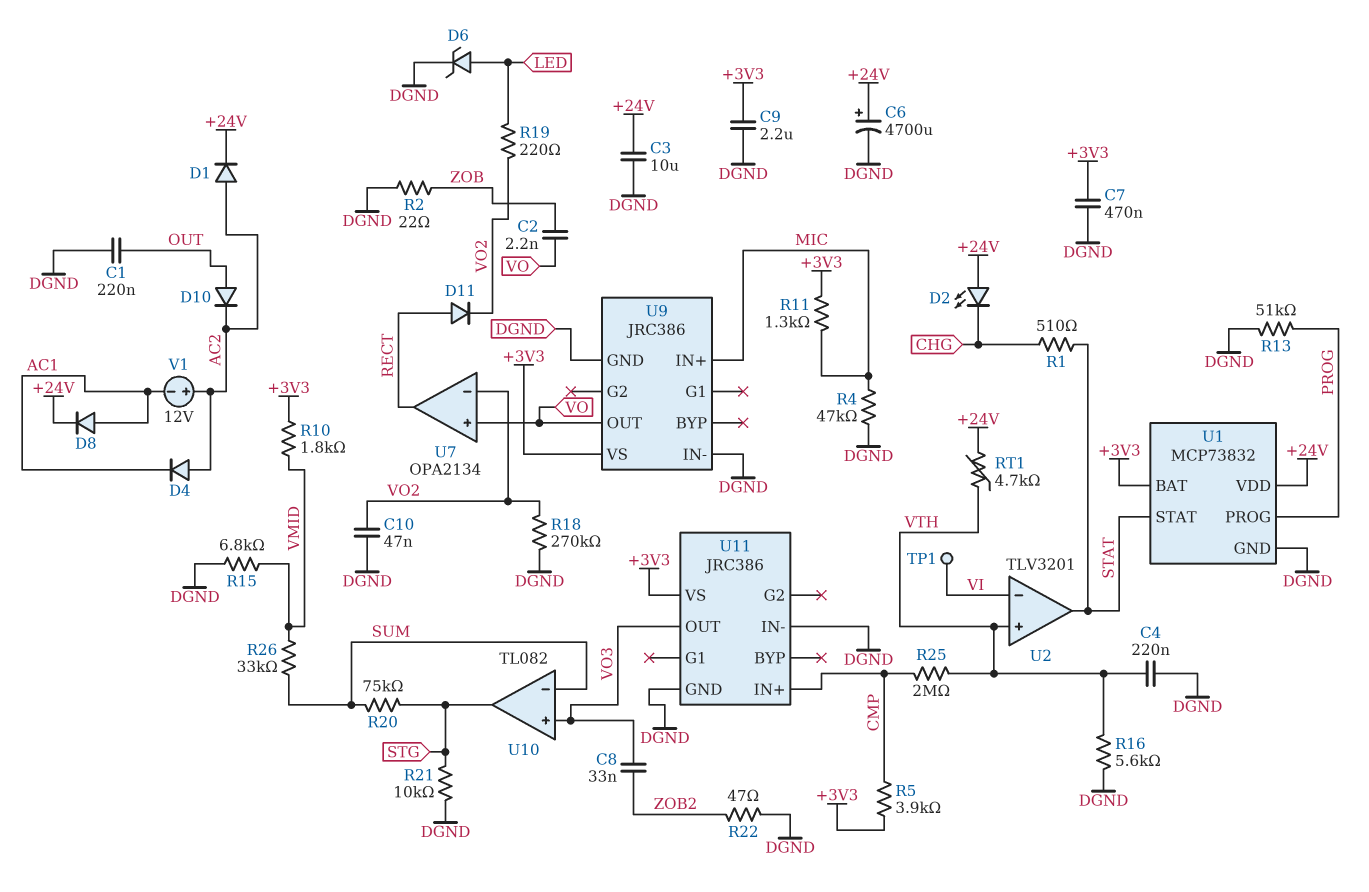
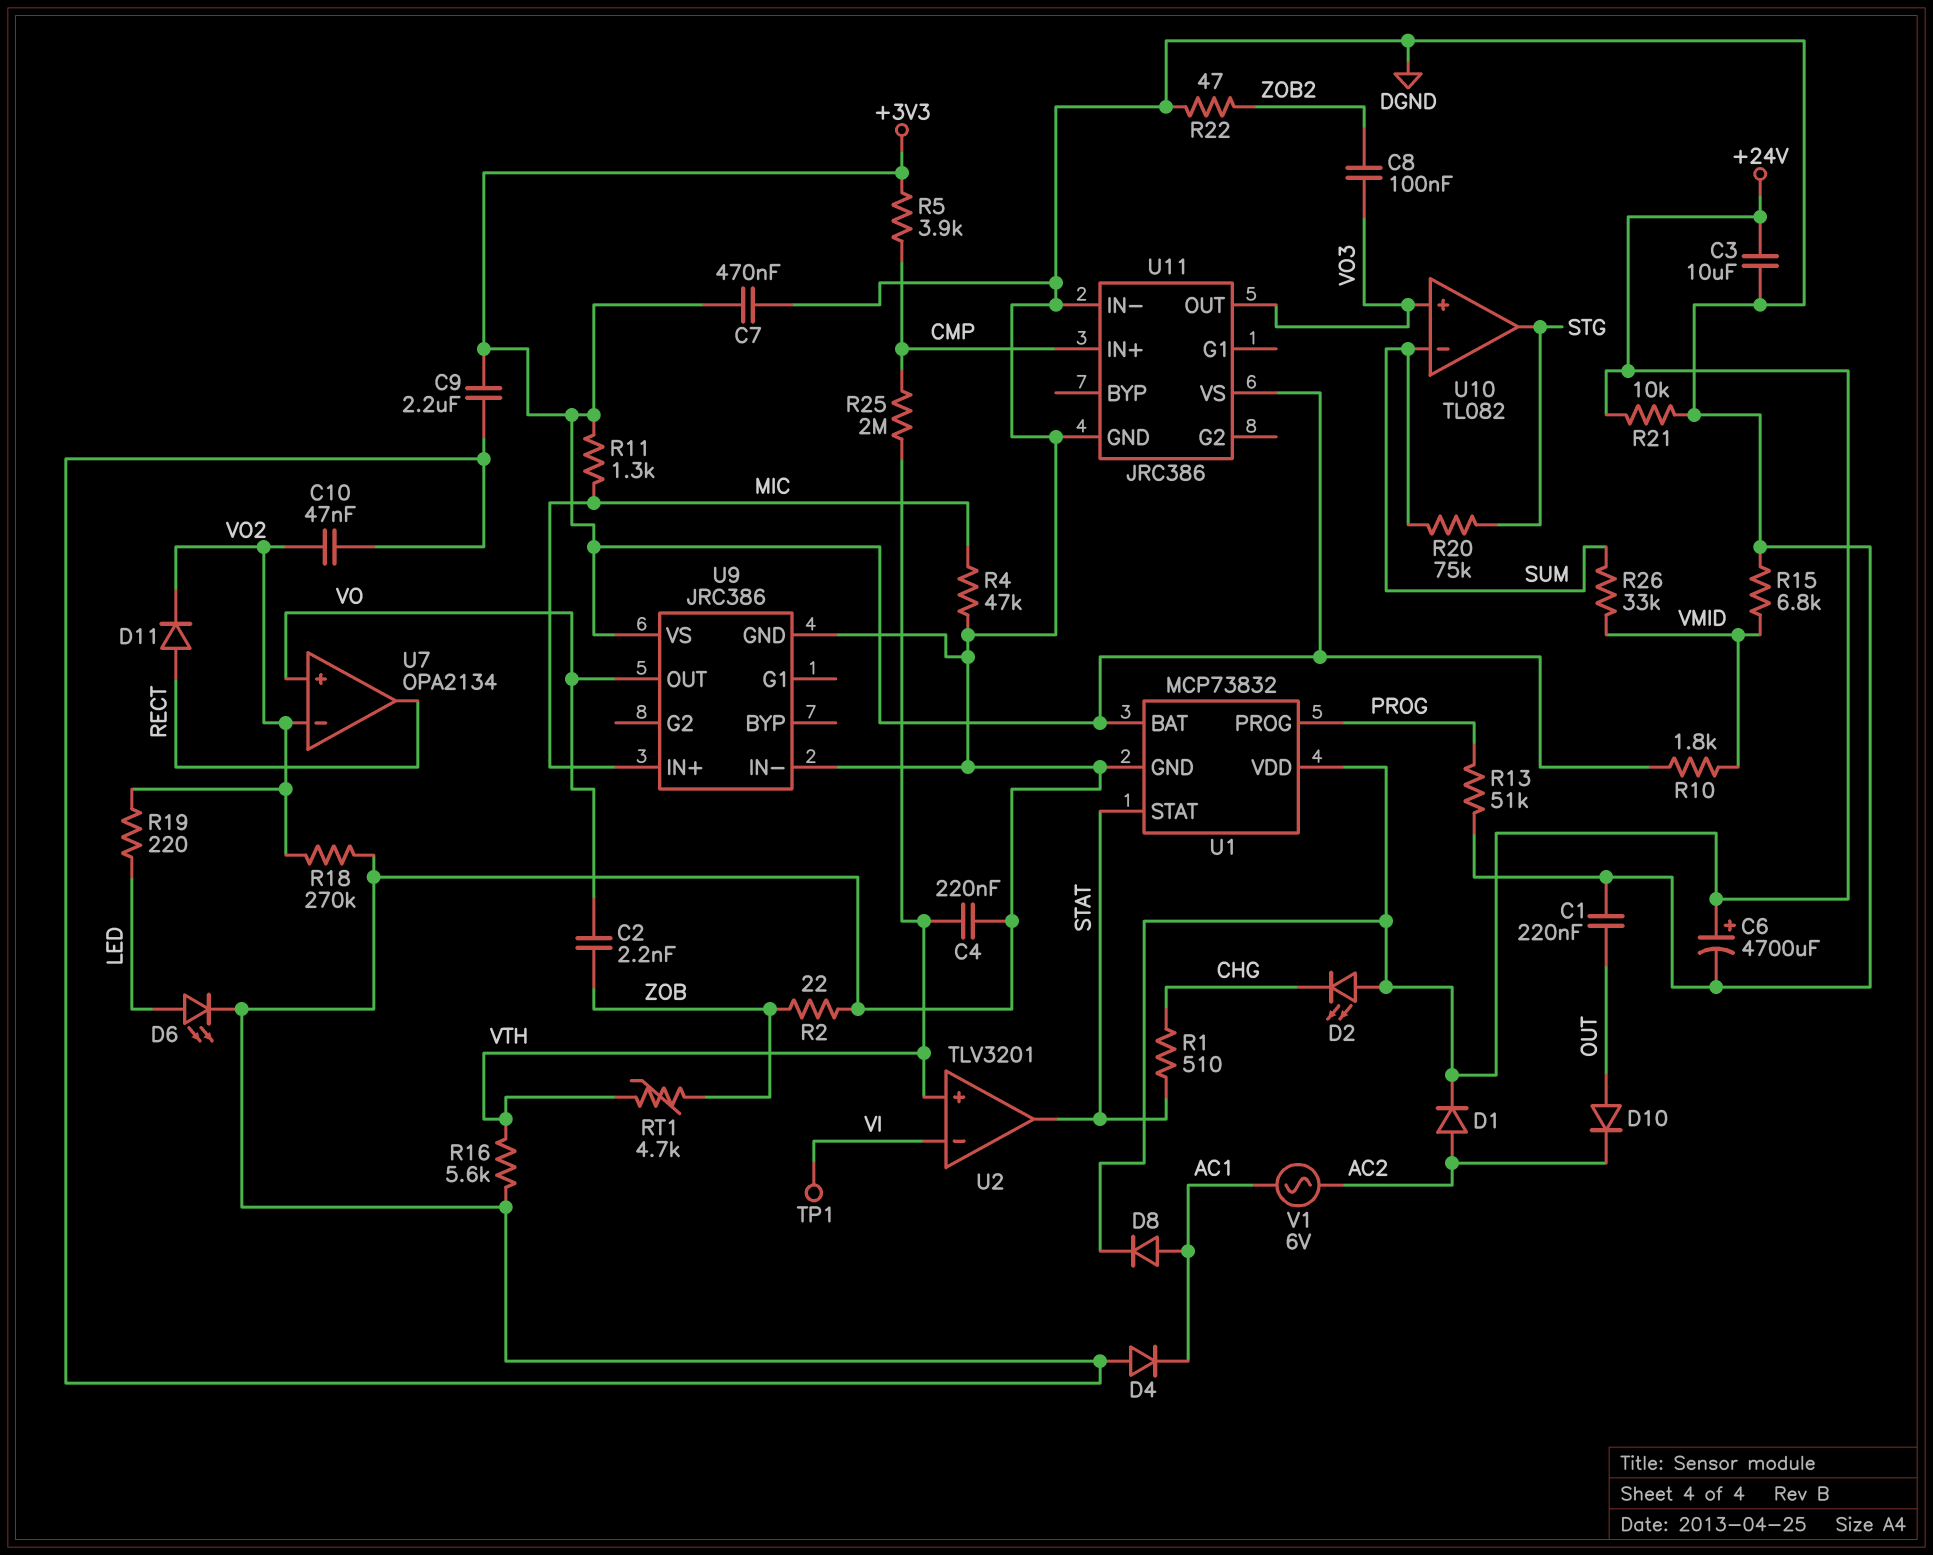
C8: 33nF (VO3, ZOB2) -> 100nF (VO3, ZOB2)
D4: diode (A AC2, K AC1) -> diode (A DGND, K AC1)
D6: zener (A LED, K DGND) -> LED (A LED, K DGND)
R21: 10k (DGND, STG) -> 10k (+24V, DGND)
RT1: 4.7k (+24V, VTH) -> 4.7k (VTH, ZOB)
V1: 12V (plus AC2, minus AC1) -> AC 6V (AC1, AC2)

